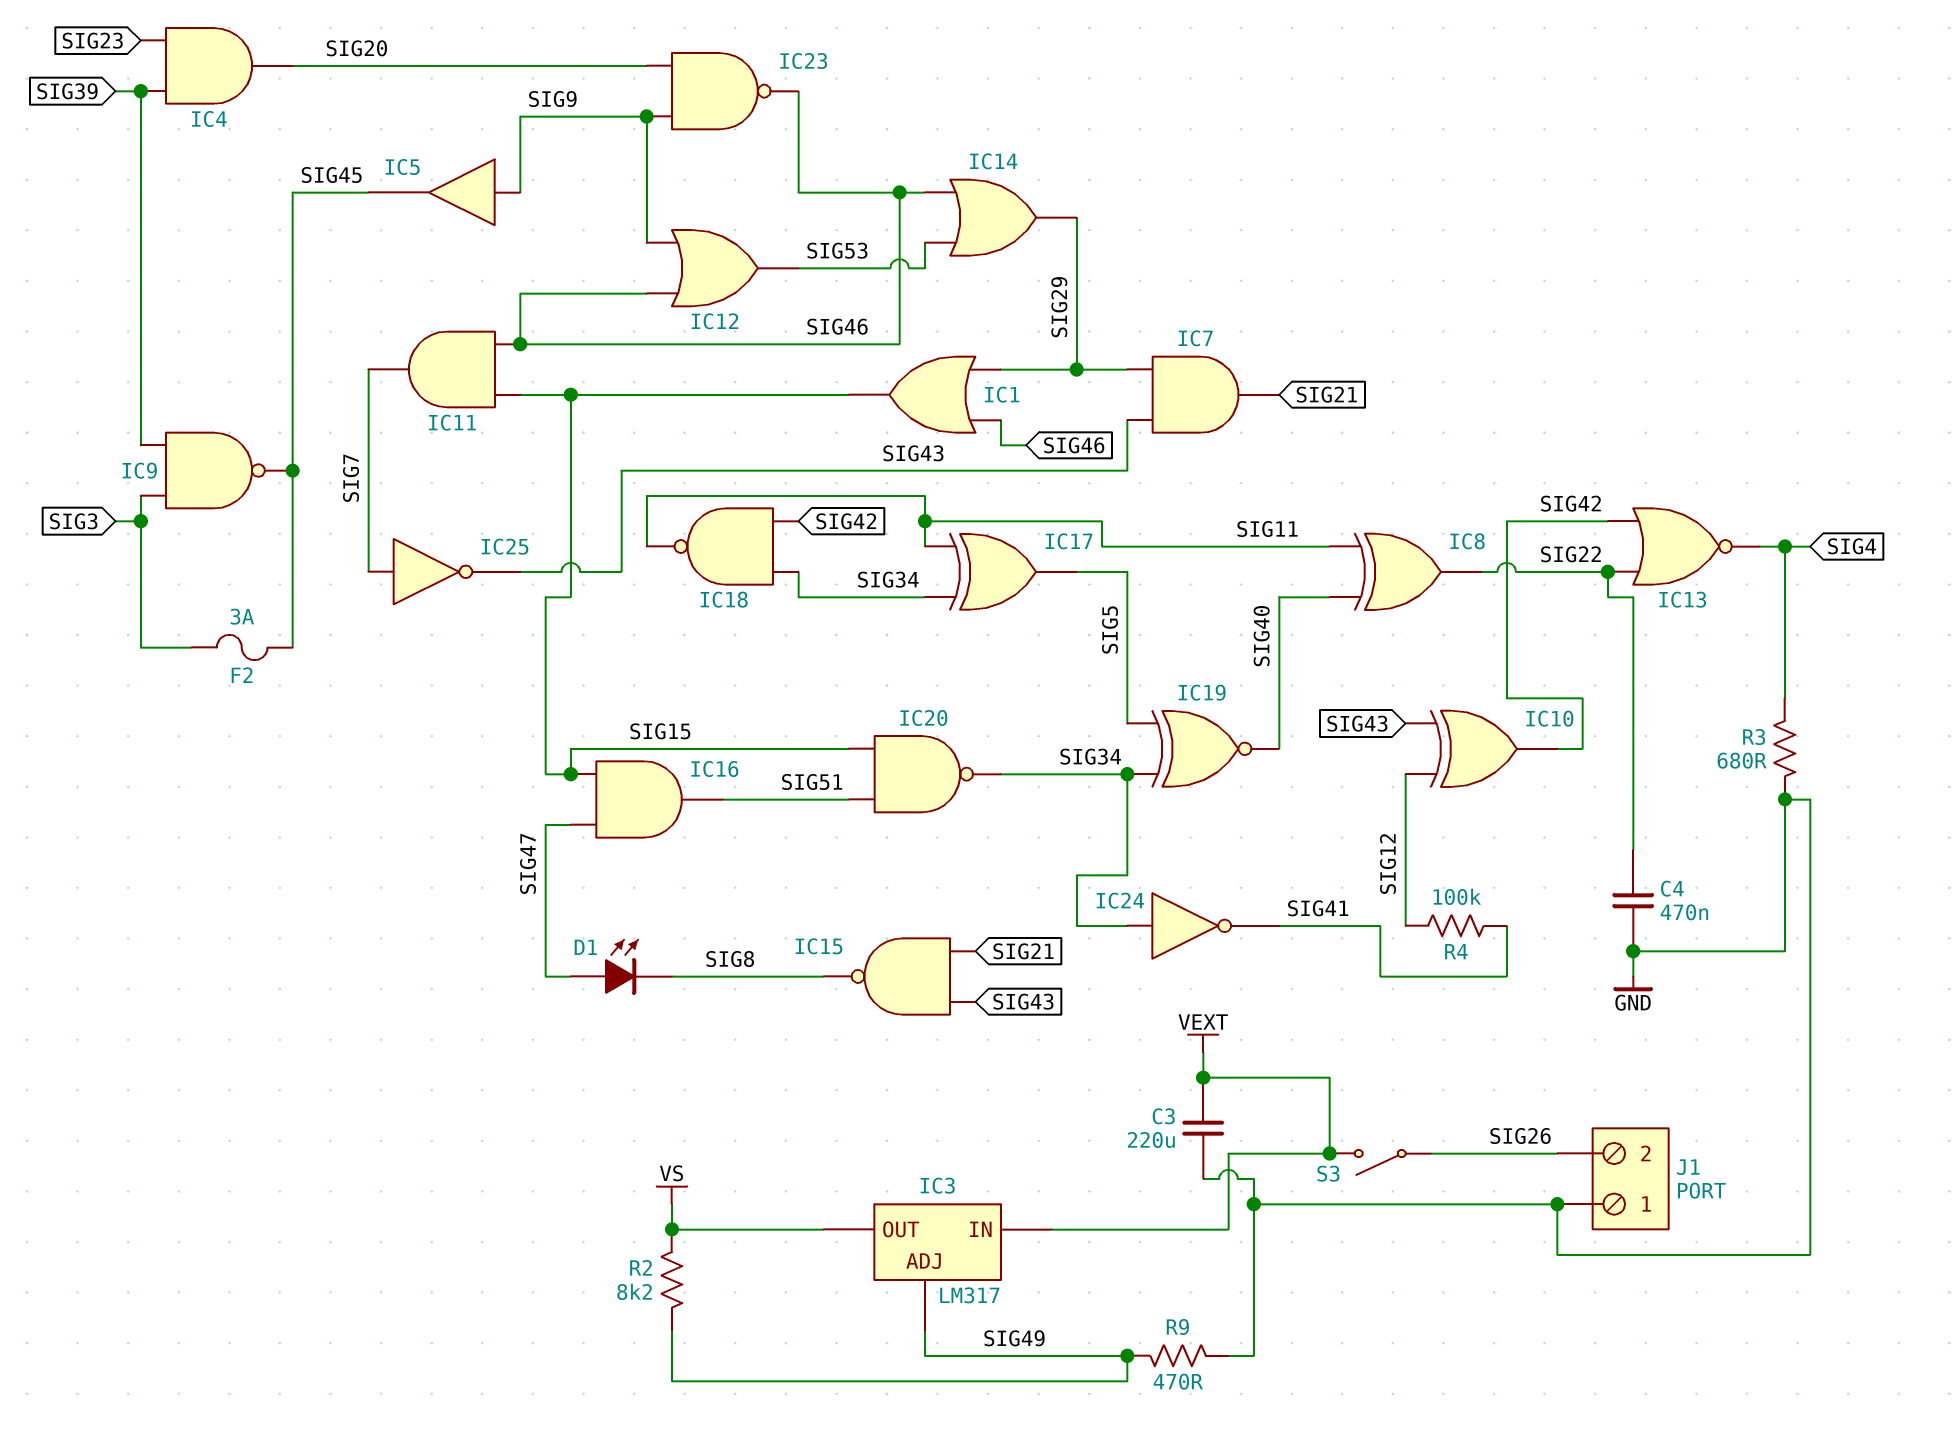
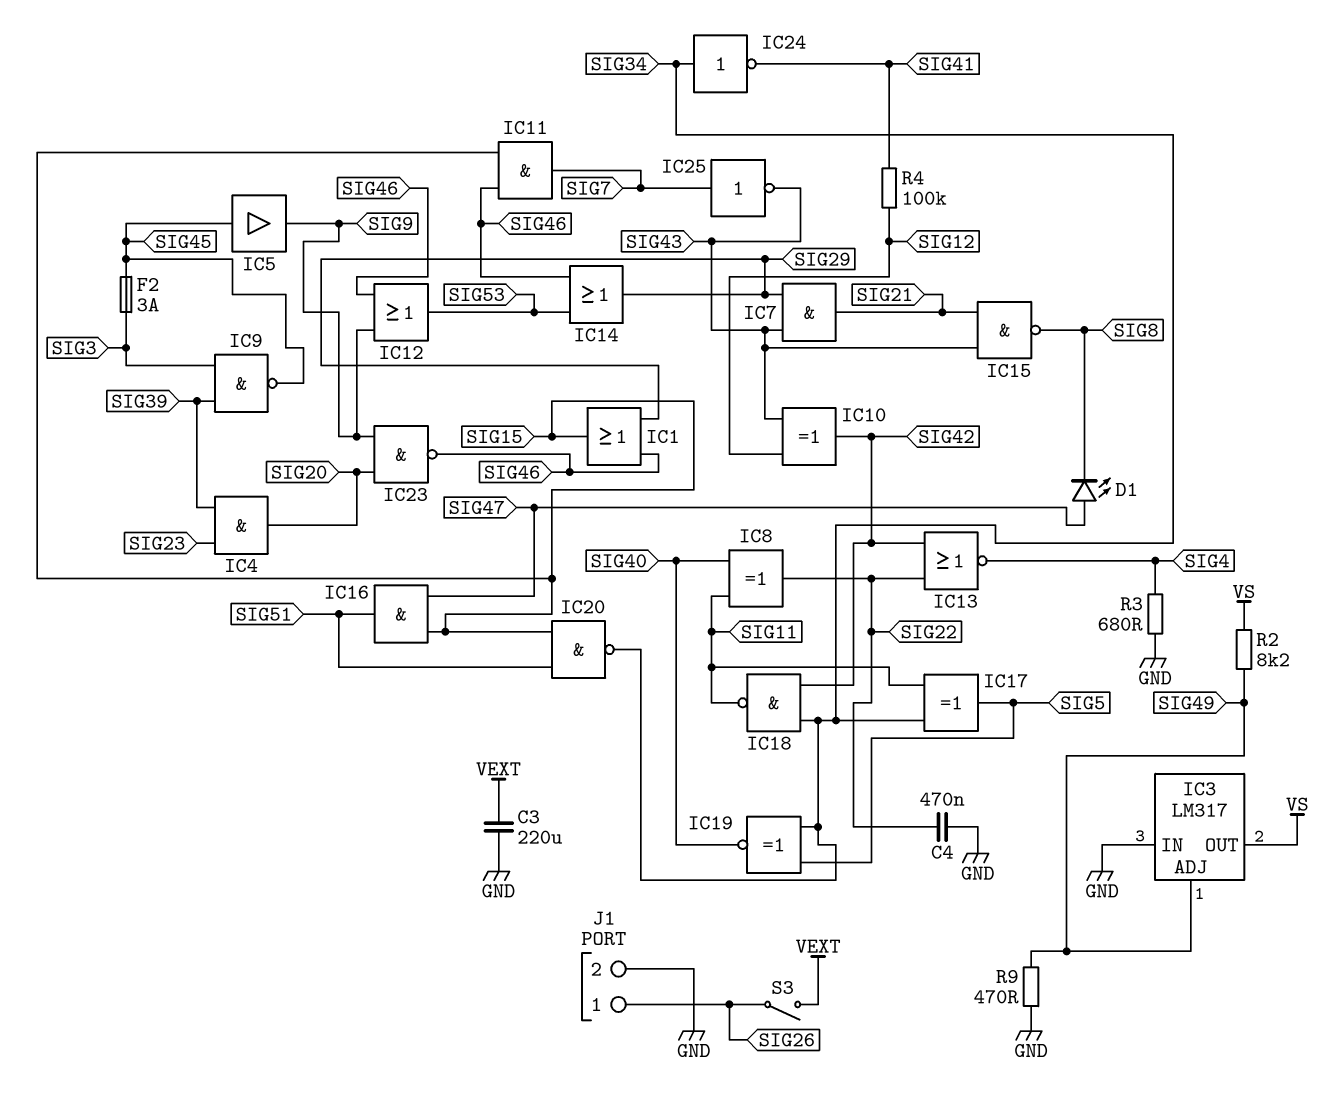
IC3 pin IN: VEXT -> GND
IC5: buffer (in SIG9, out SIG45) -> buffer (in SIG45, out SIG9)
J1 pin 1: GND -> SIG26
J1 pin 2: SIG26 -> GND

